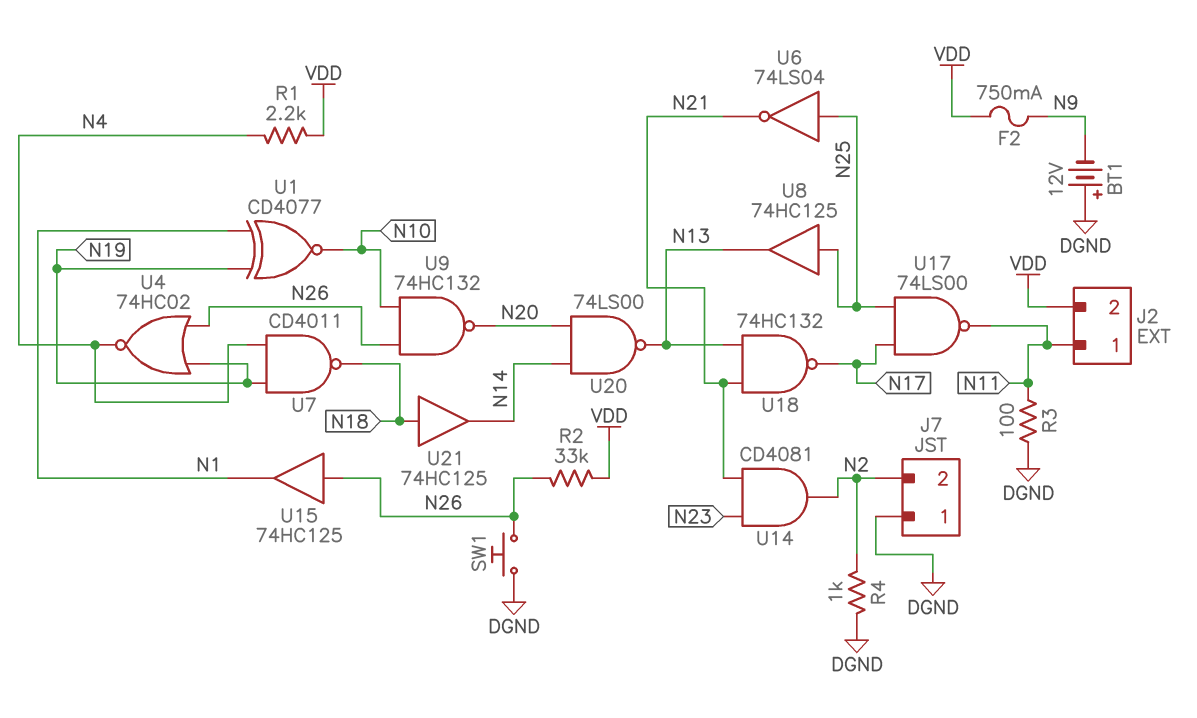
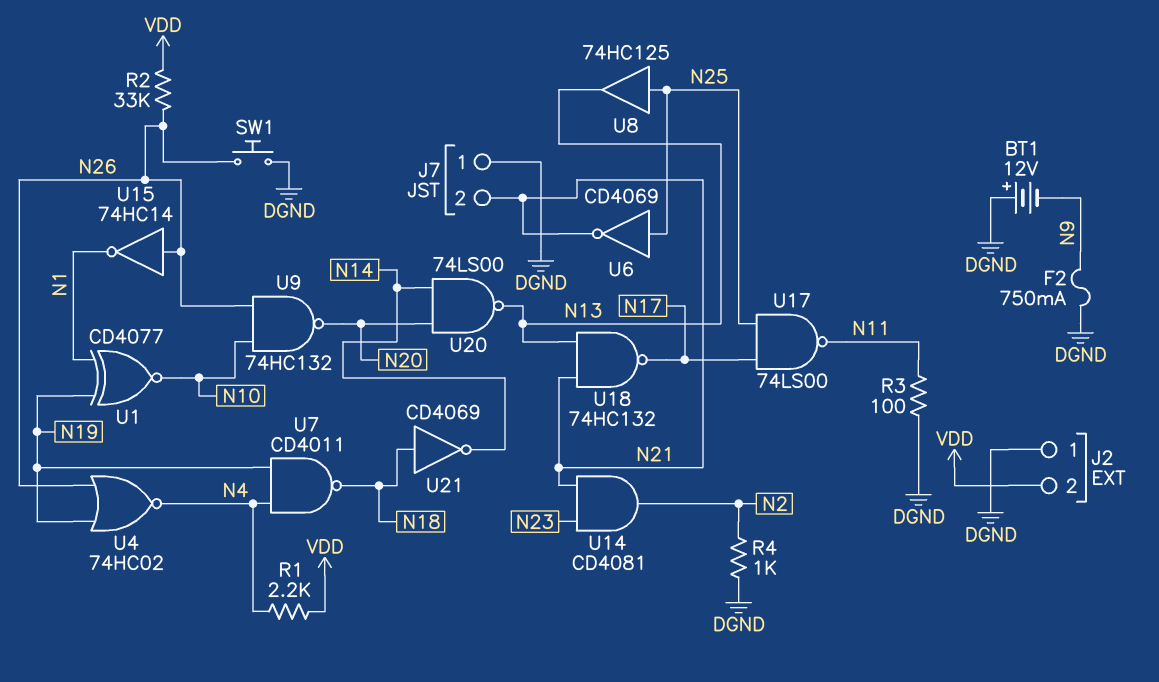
F2: 750mA (N9, VDD) -> 750mA (DGND, N9)
J2 pin 1: N11 -> DGND
J7 pin 2: N2 -> N21
U6: NOT 74LS04 (in N25, out N21) -> NOT CD4069 (in N25, out N21)
U15: buffer 74HC125 (in N26, out N1) -> NOT 74HC14 (in N26, out N1)
U21: buffer 74HC125 (in N18, out N14) -> NOT CD4069 (in N18, out N14)

